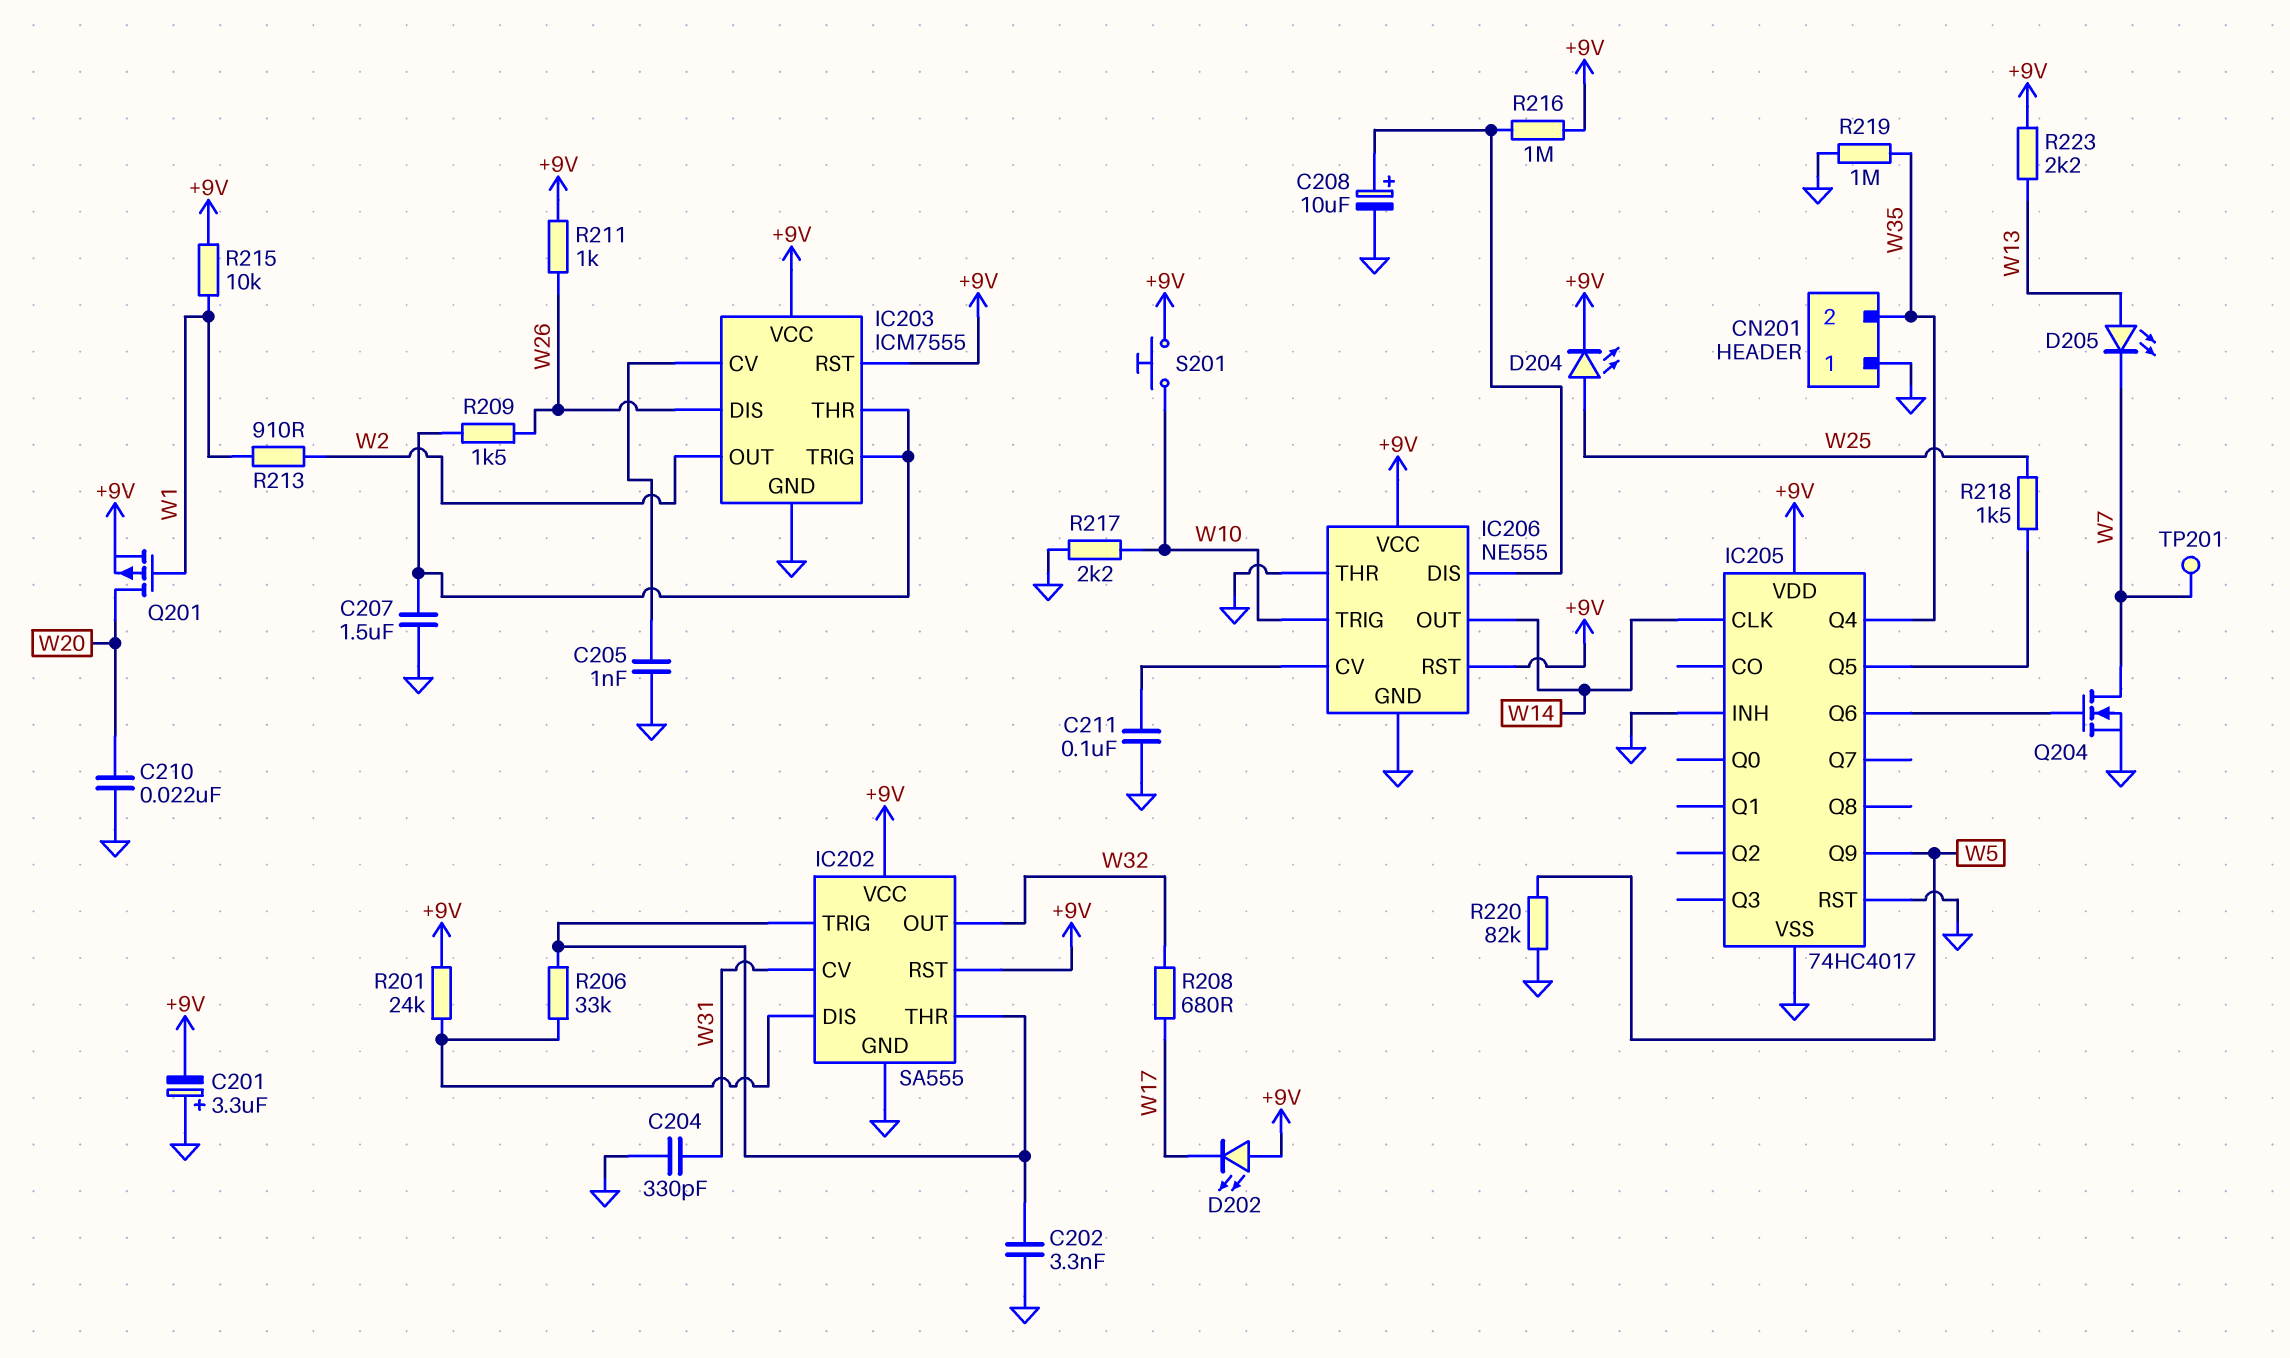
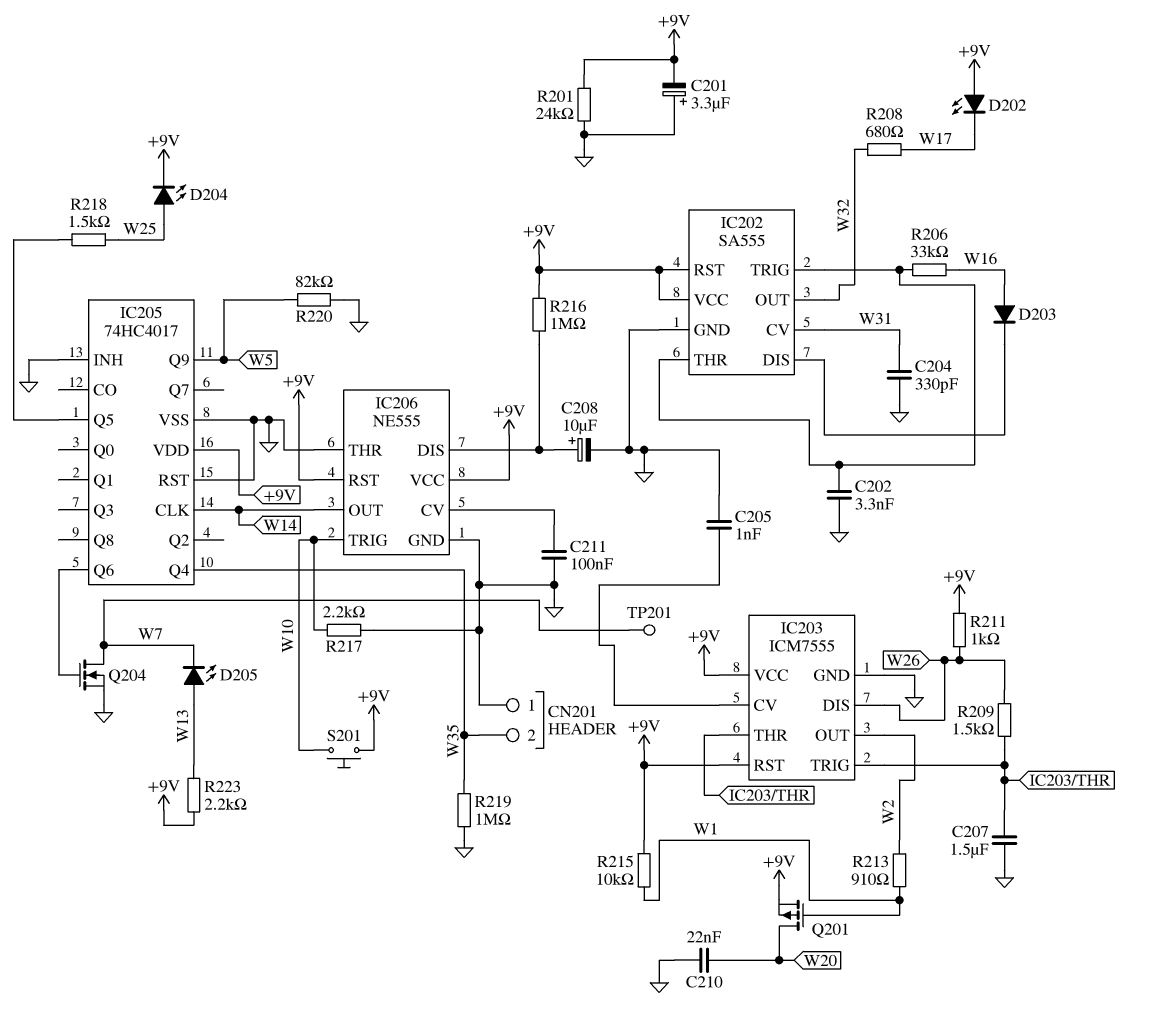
D203: none -> diode (A W16, K IC202/DIS)
R201: 24k (+9V, IC202/DIS) -> 24k (+9V, GND)
R206: 33k (IC202/DIS, IC202/THR) -> 33k (IC202/THR, W16)

